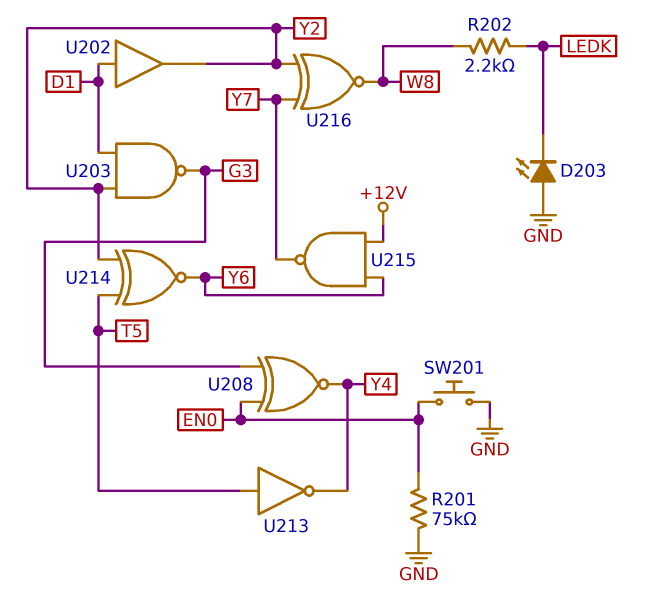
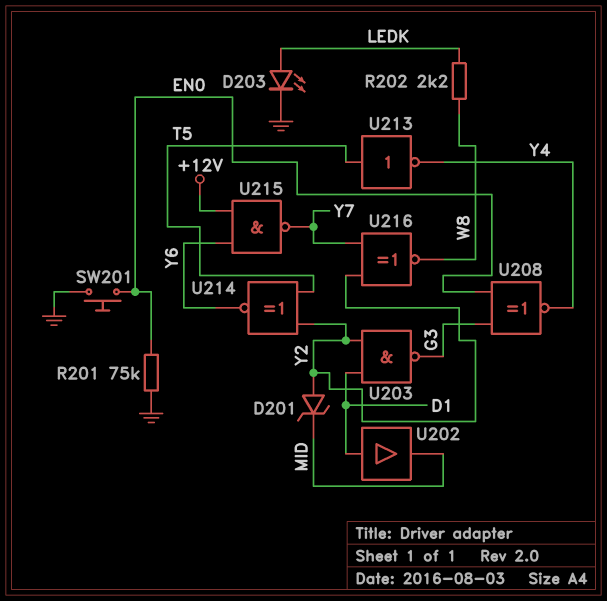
D201: none -> zener (A Y2, K MID)
D203: LED (A GND, K LEDK) -> LED (A LEDK, K GND)
U202: buffer (in D1, out Y2) -> buffer (in D1, out MID)

